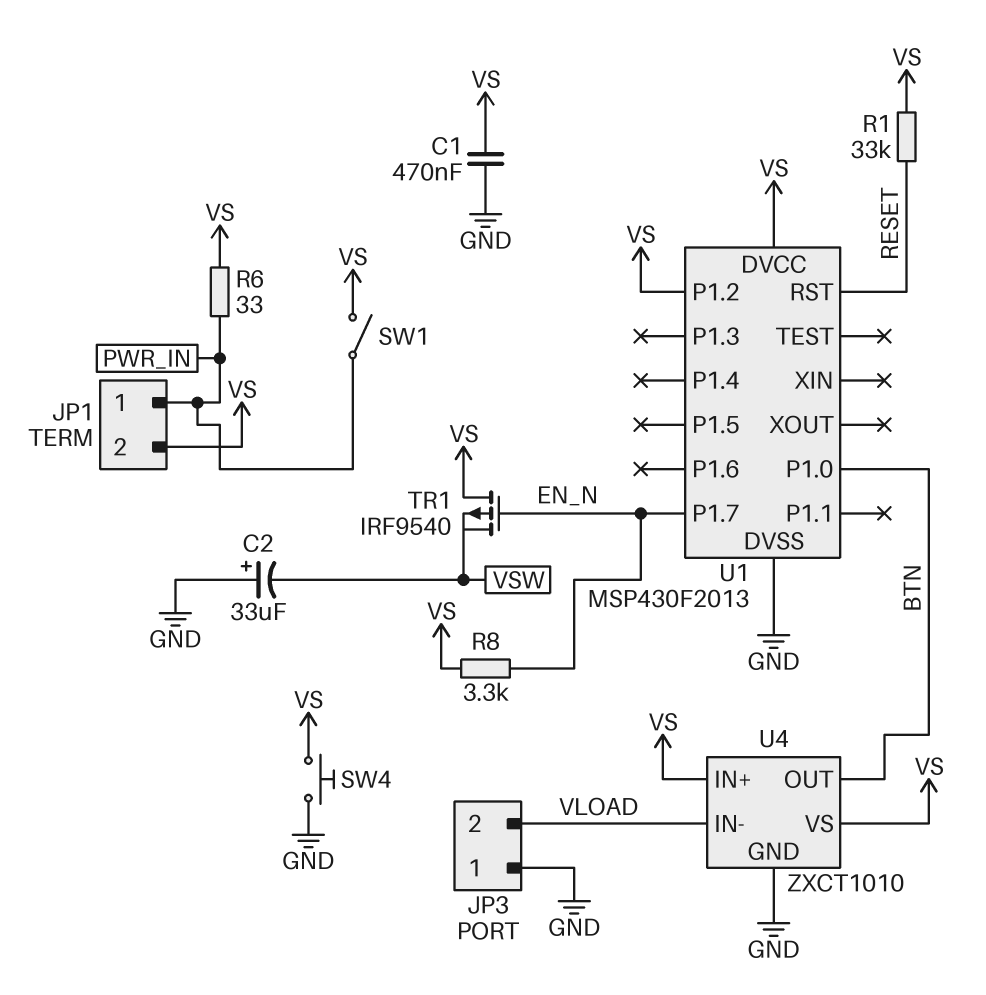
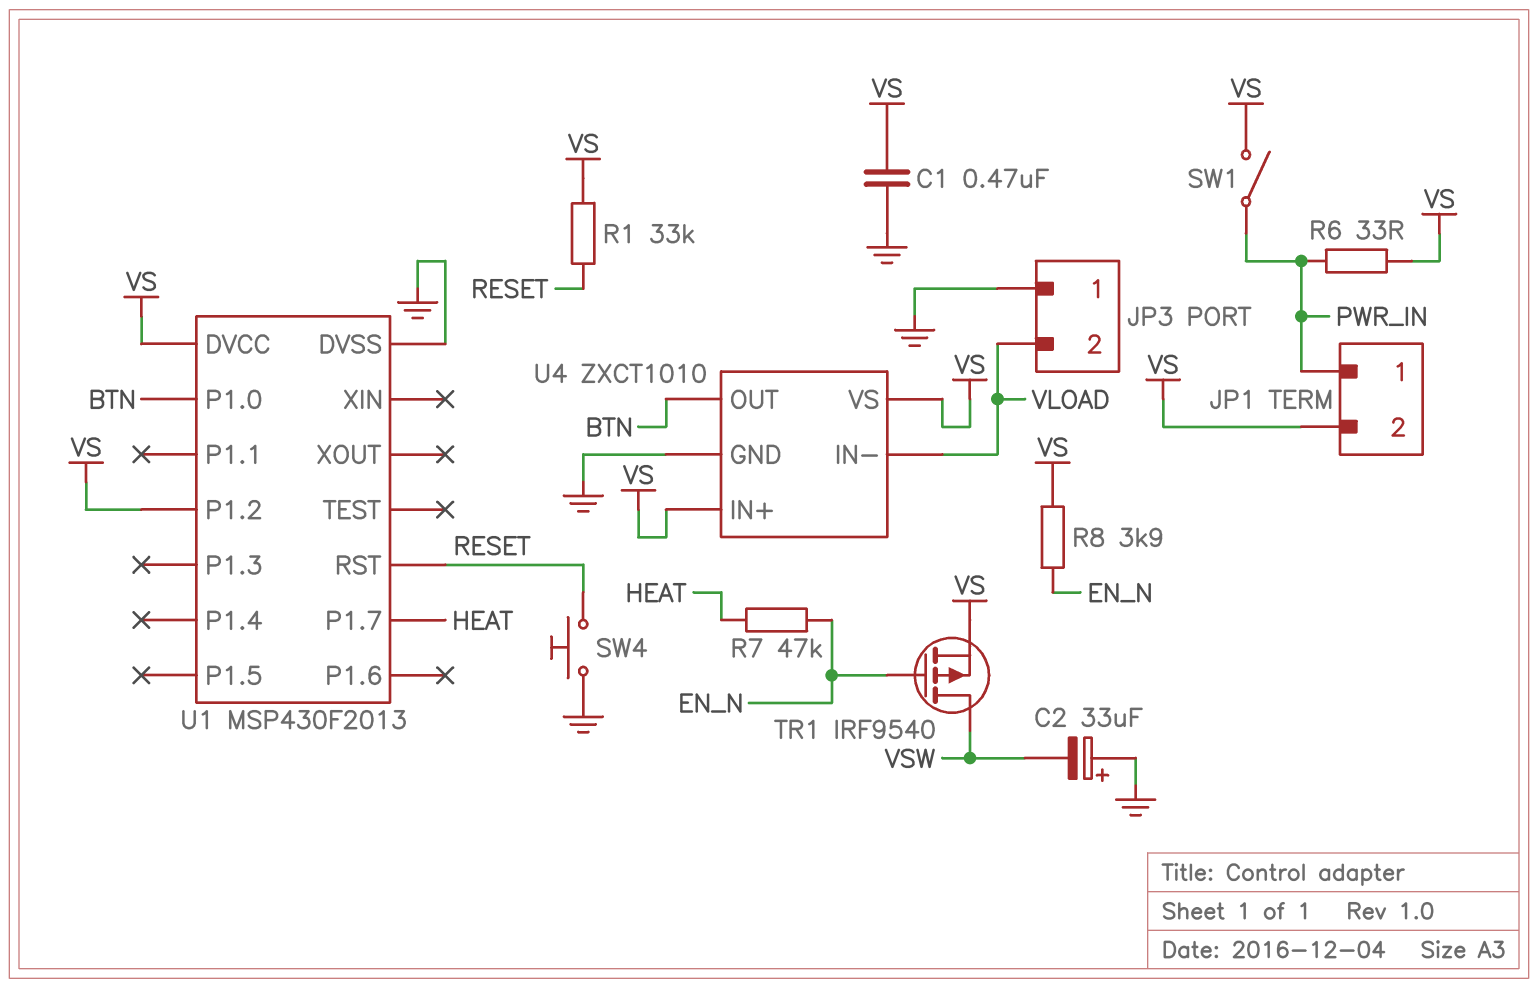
R7: none -> 47k (EN_N, HEAT)
R8: 3.3k (EN_N, VS) -> 3.9k (EN_N, VS)
SW4: button (GND, VS) -> button (GND, RESET)
TR1: PMOS IRF9540 (G EN_N, D VS, S VSW) -> PMOS IRF9540 (G EN_N, D VSW, S VS)
U1 pin P1.7: EN_N -> HEAT

